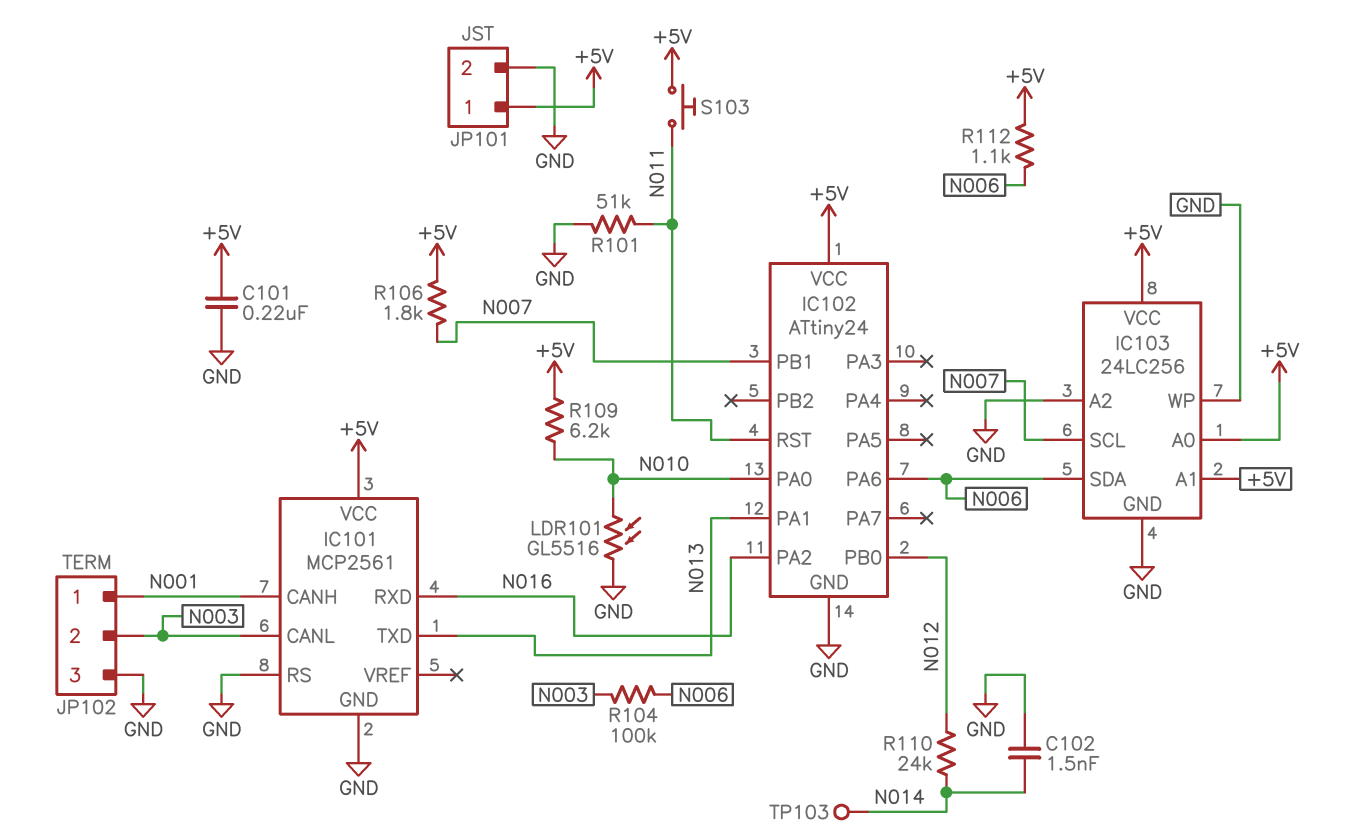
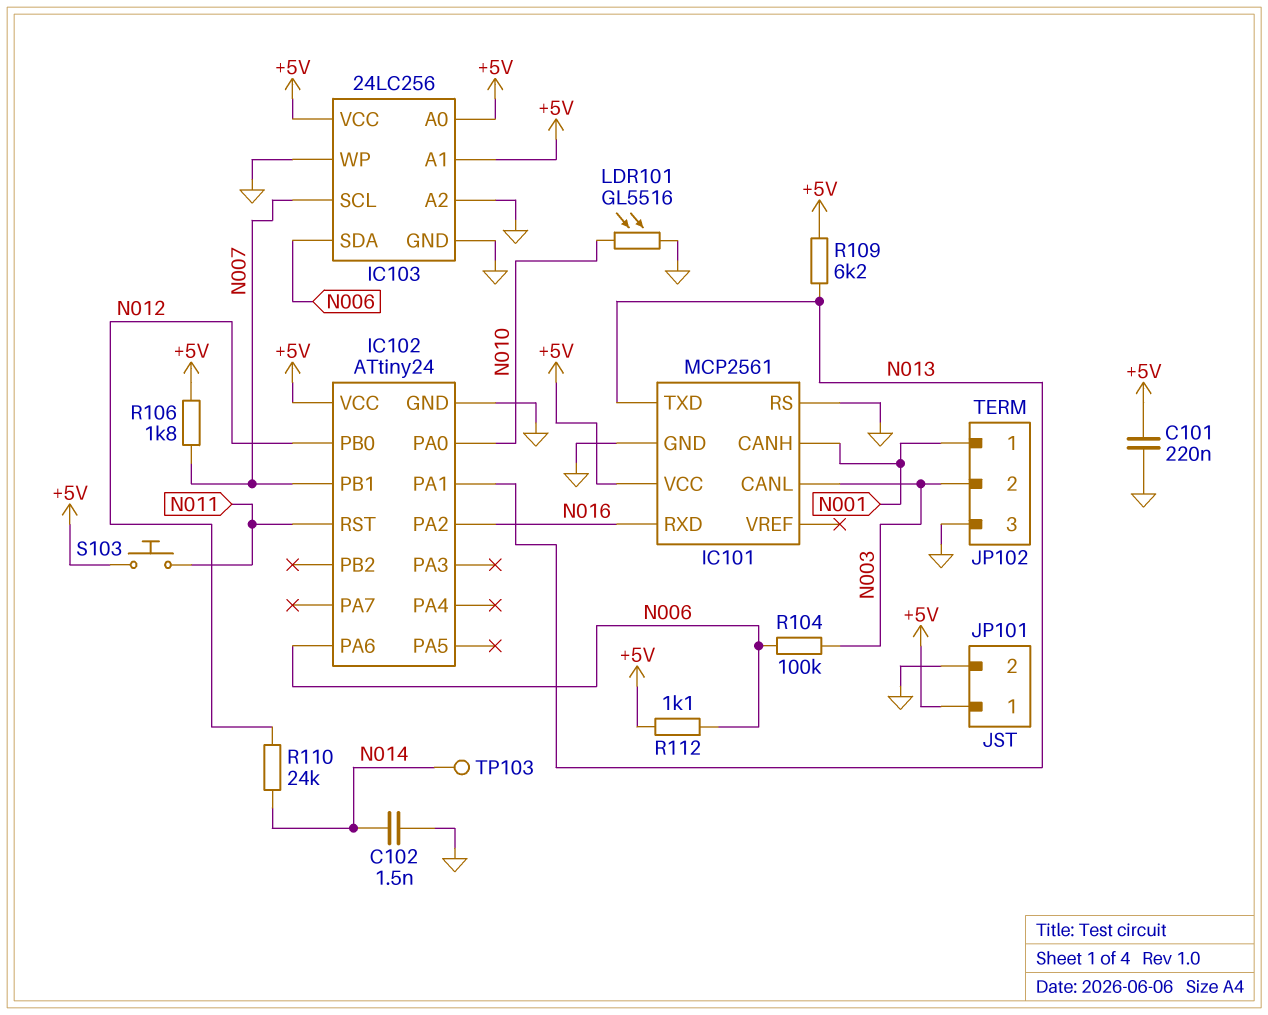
R101: 51k (GND, N011) -> none
R109: 6.2k (+5V, N010) -> 6.2k (+5V, N013)

